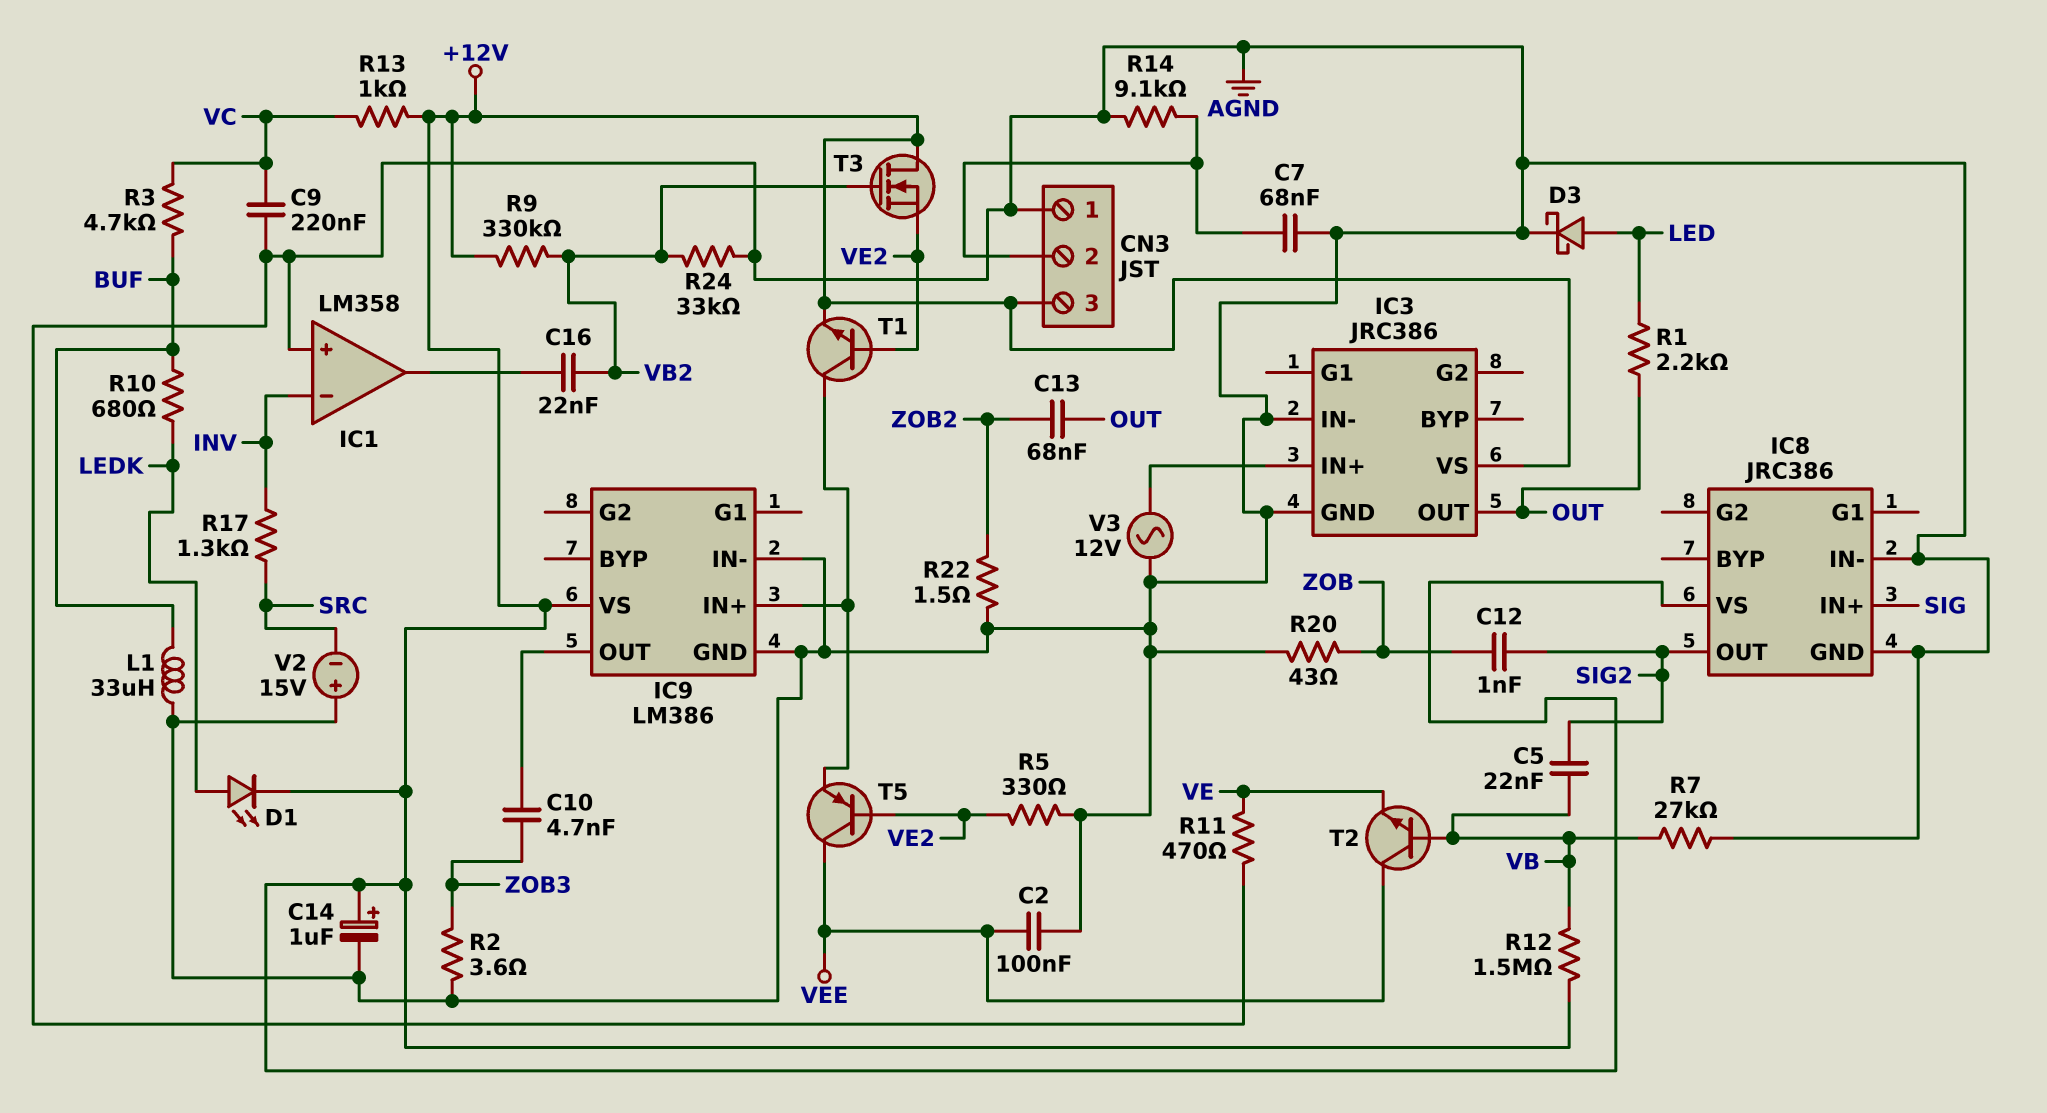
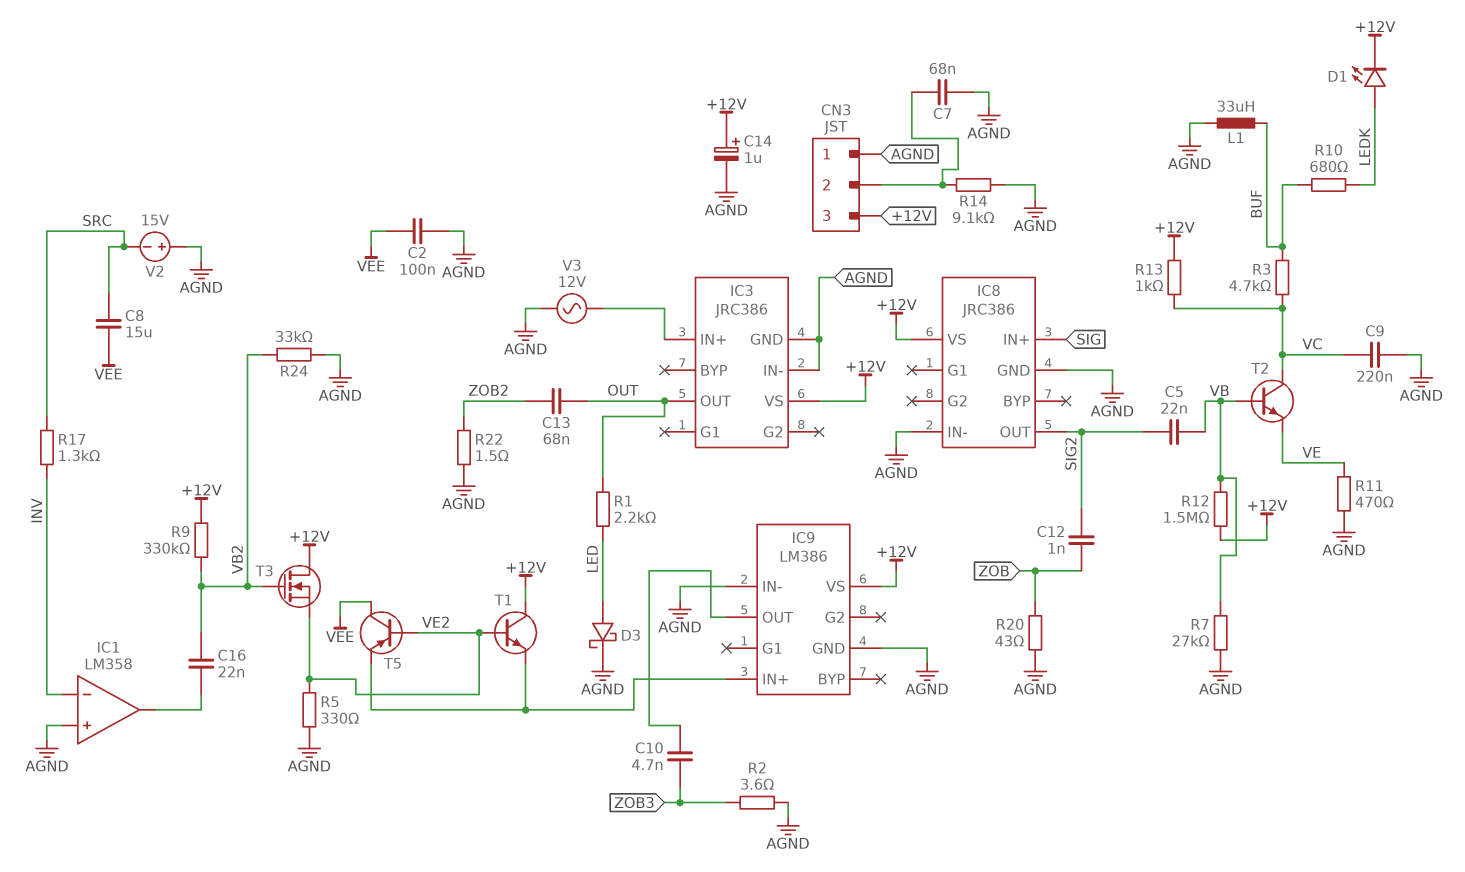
C8: none -> 15uF (SRC, VEE)
T1: NPN (B VE2, C IC9/IN+, E +12V) -> NPN (B VE2, C +12V, E IC9/IN+)
T2: NPN (B VB, C VEE, E VE) -> NPN (B VB, C VC, E VE)

